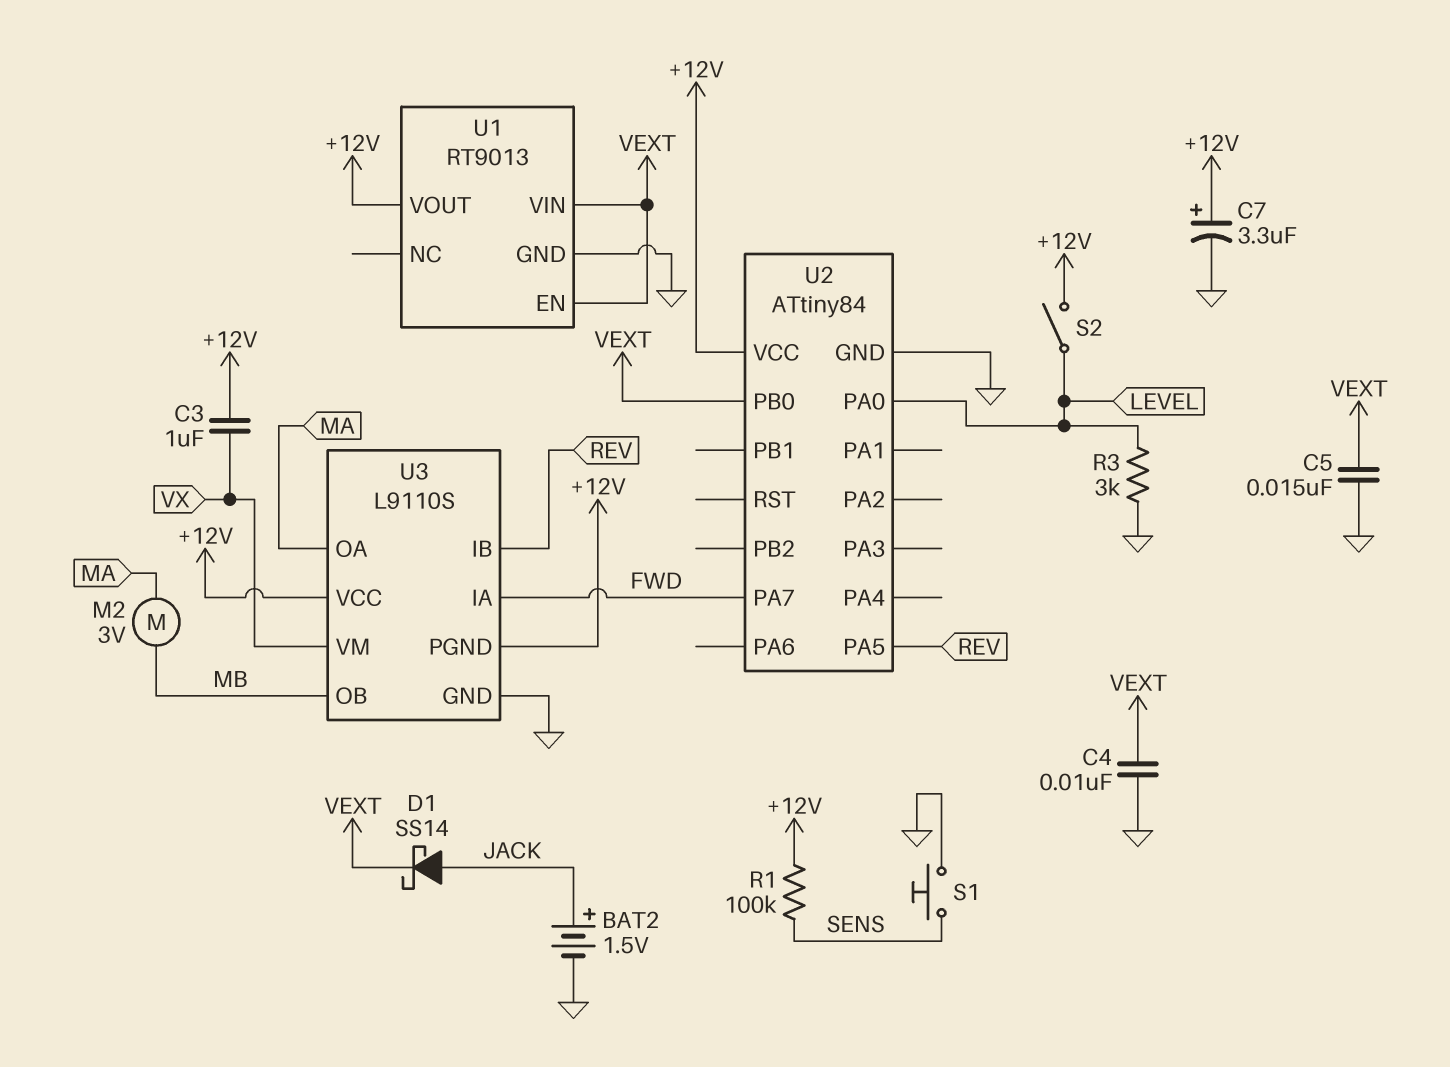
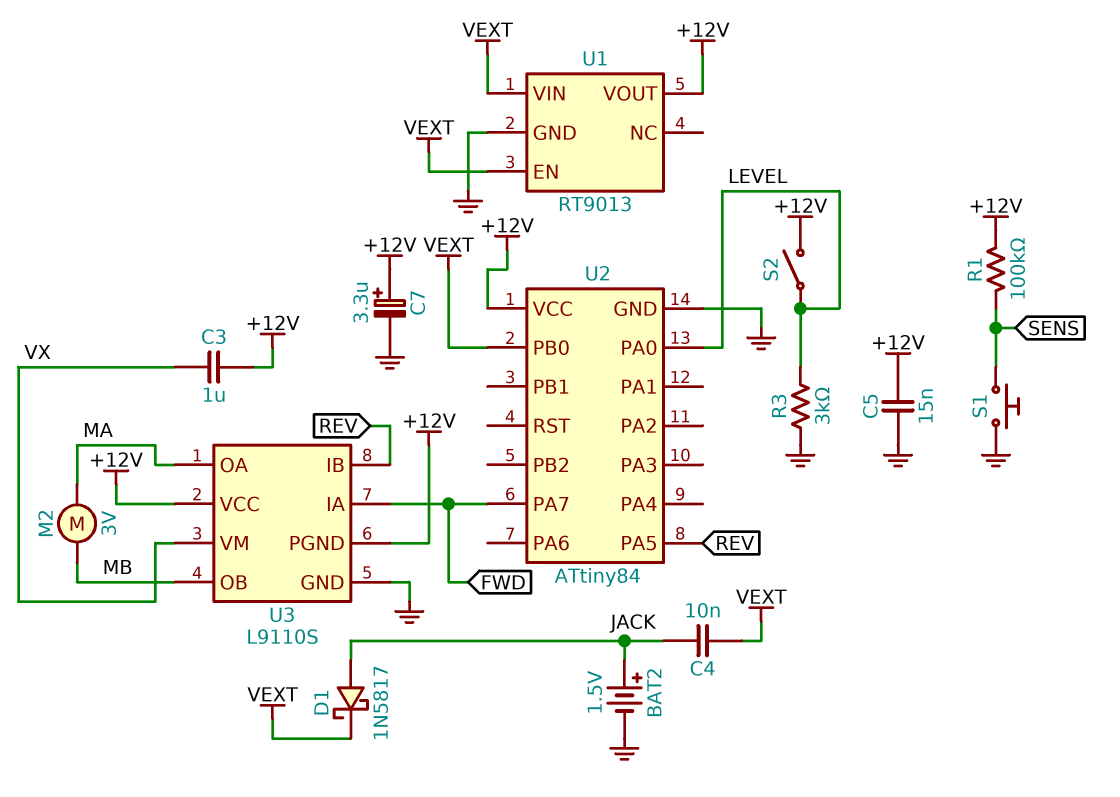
C4: 10nF (GND, VEXT) -> 10nF (JACK, VEXT)
C5: 15nF (GND, VEXT) -> 15nF (+12V, GND)
D1: schottky SS14 (A JACK, K VEXT) -> schottky 1N5817 (A JACK, K VEXT)

